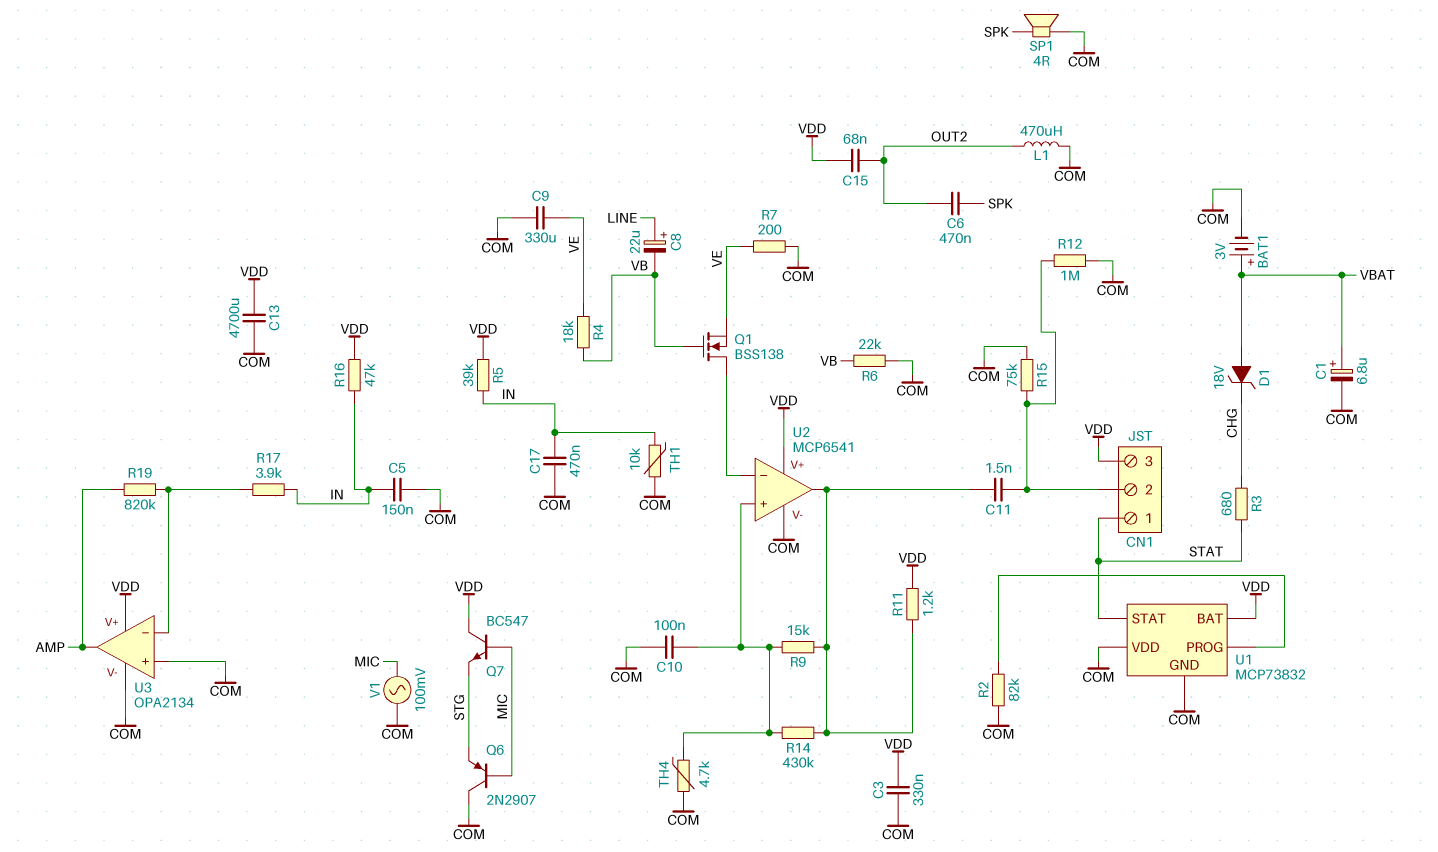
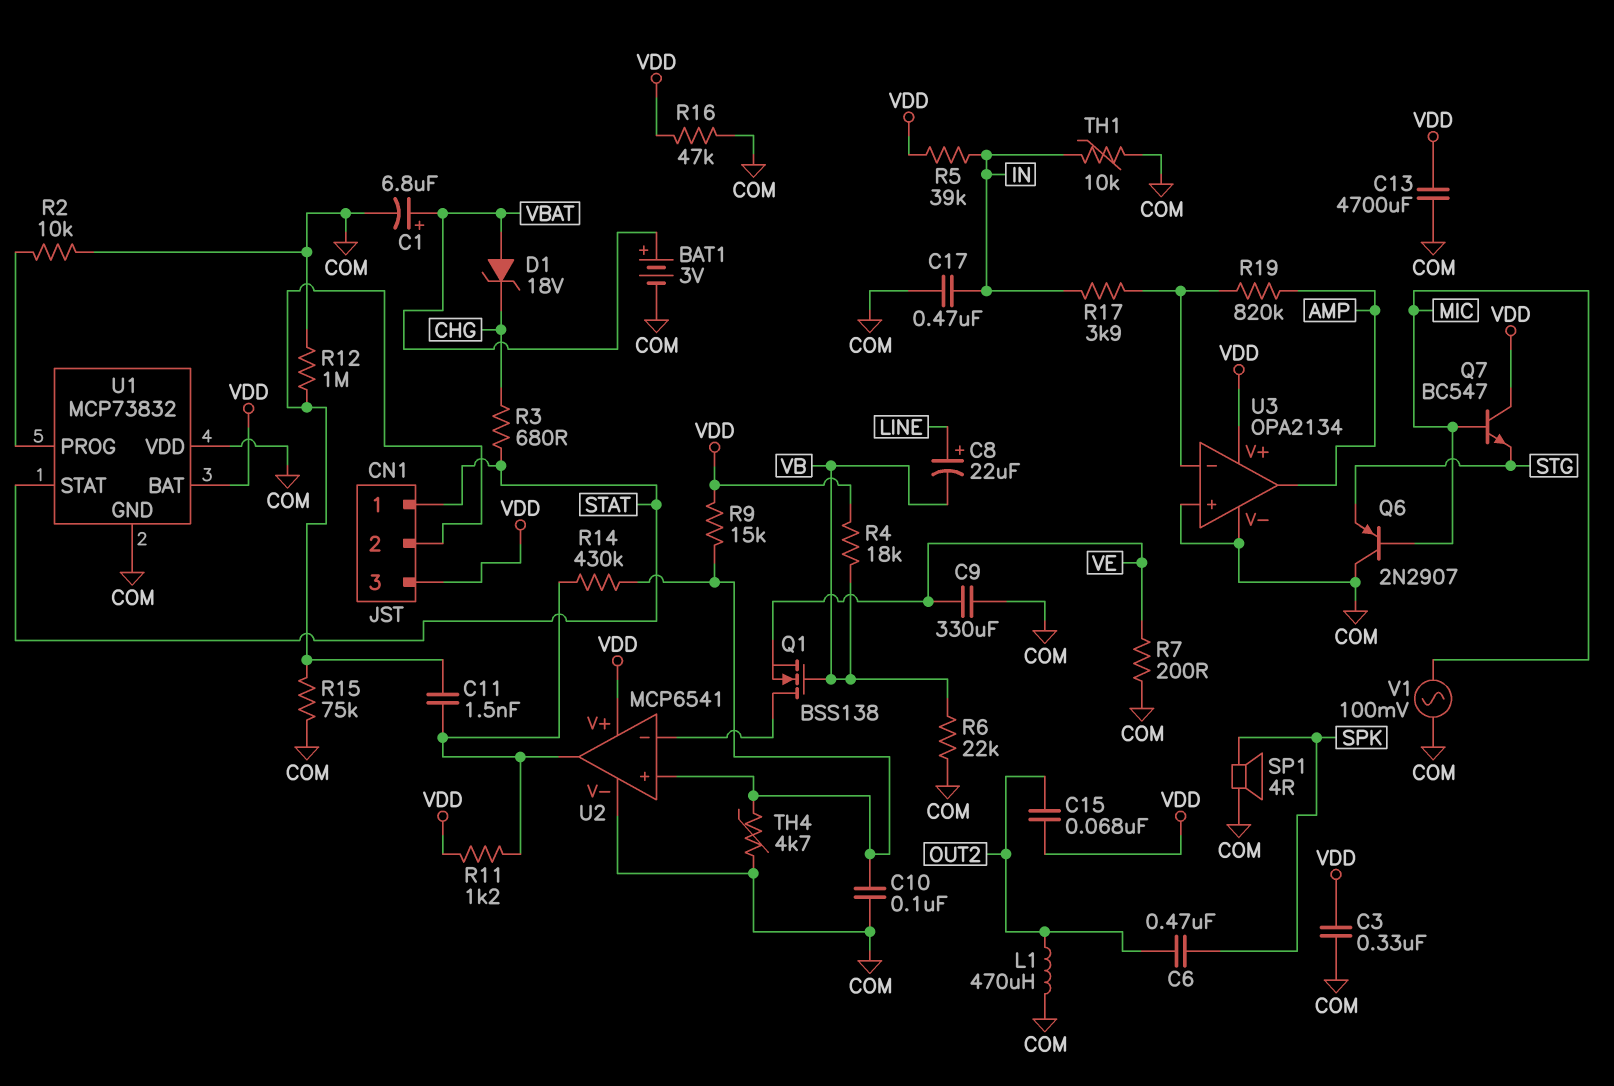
C5: 150nF (COM, IN) -> none
R2: 82k (COM, U1/PROG) -> 10k (COM, U1/PROG)
R4: 18k (VB, VE) -> 18k (VB, VDD)
R9: 15k (U2/in+, U2/out) -> 15k (U2/in+, VDD)
R16: 47k (IN, VDD) -> 47k (COM, VDD)

